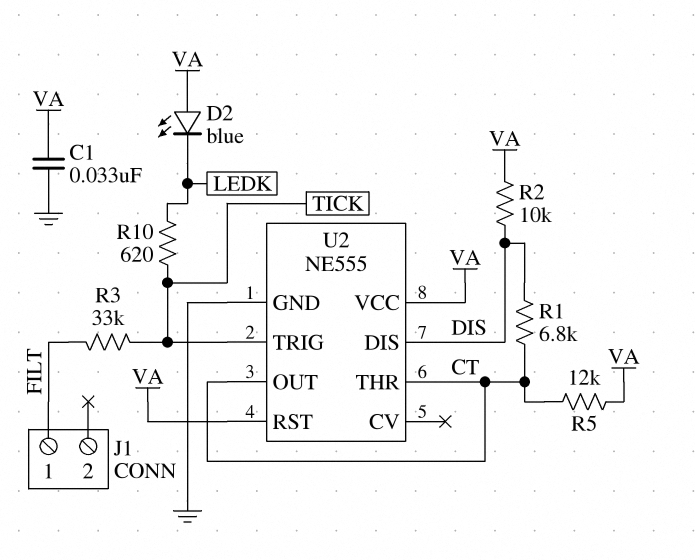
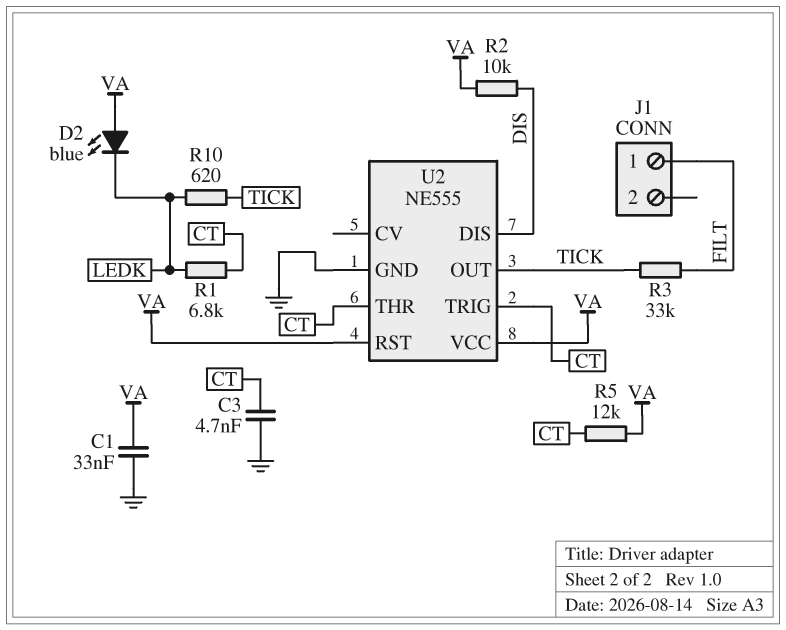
C3: none -> 4.7nF (CT, GND)
R1: 6.8k (CT, DIS) -> 6.8k (CT, LEDK)
U2 pin OUT: CT -> TICK
U2 pin TRIG: TICK -> CT

